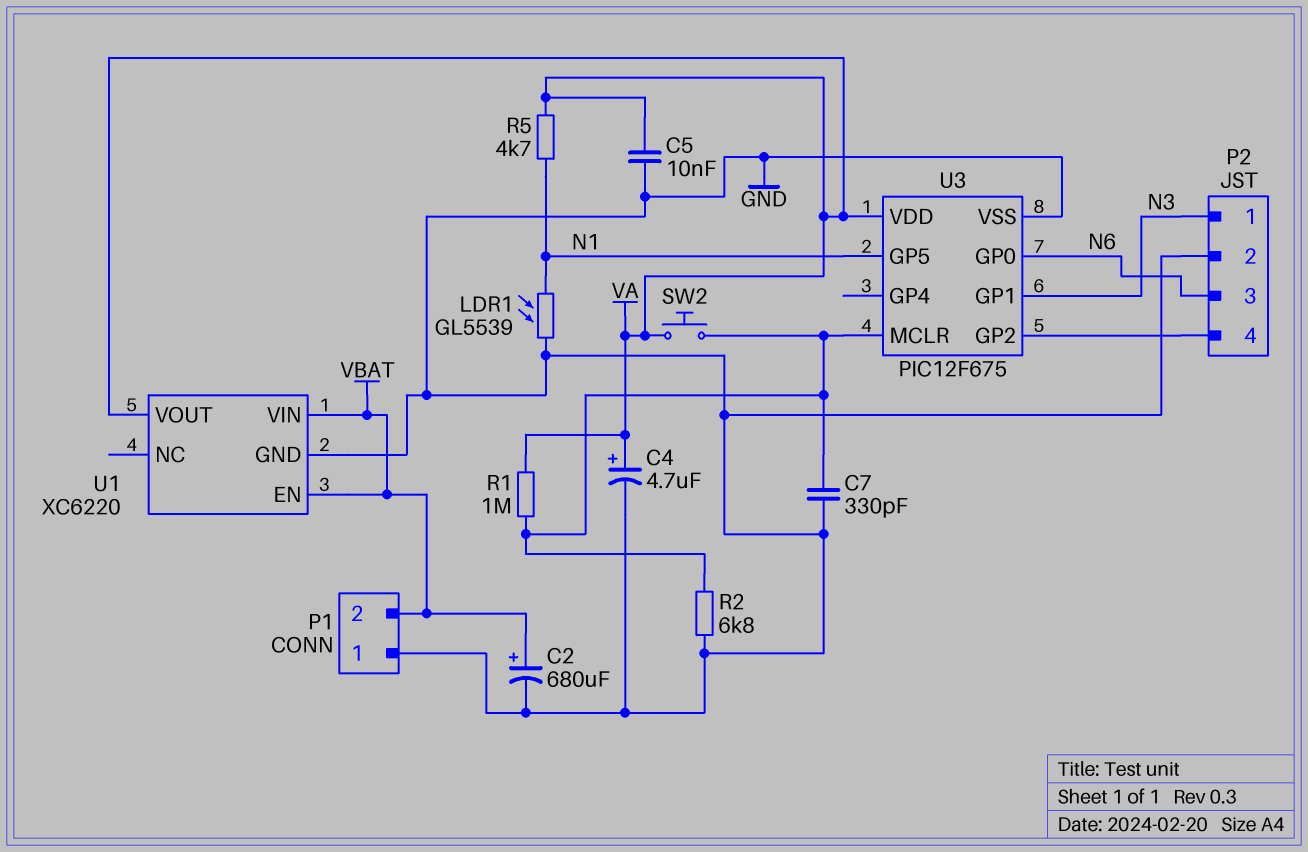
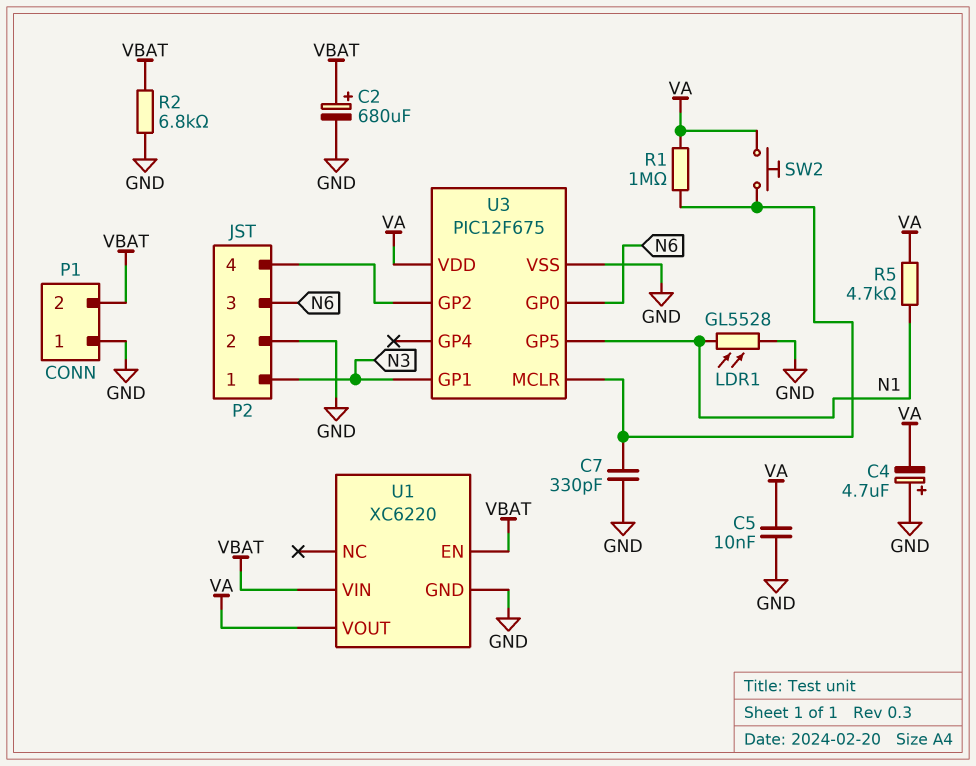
C4: 4.7uF (plus VA, minus GND) -> 4.7uF (plus GND, minus VA)
LDR1: GL5539 (GND, N1) -> GL5528 (GND, N1)
R2: 6.8k (GND, U3/MCLR) -> 6.8k (GND, VBAT)

